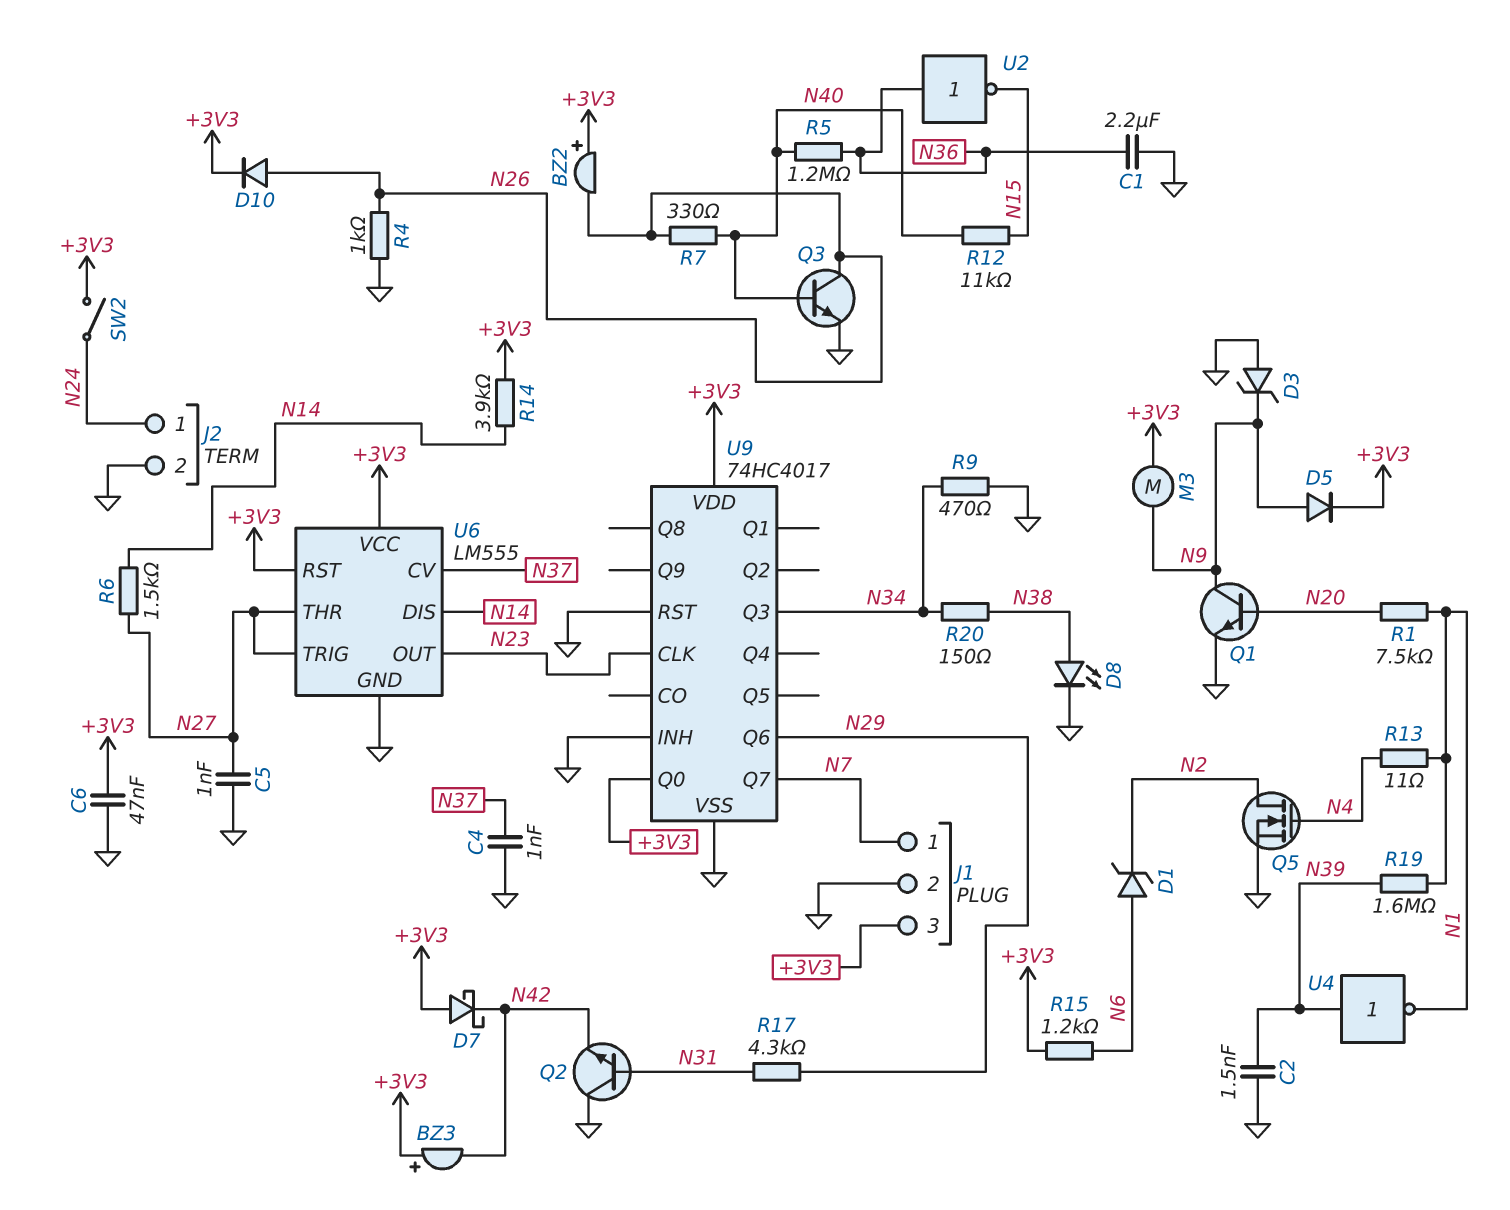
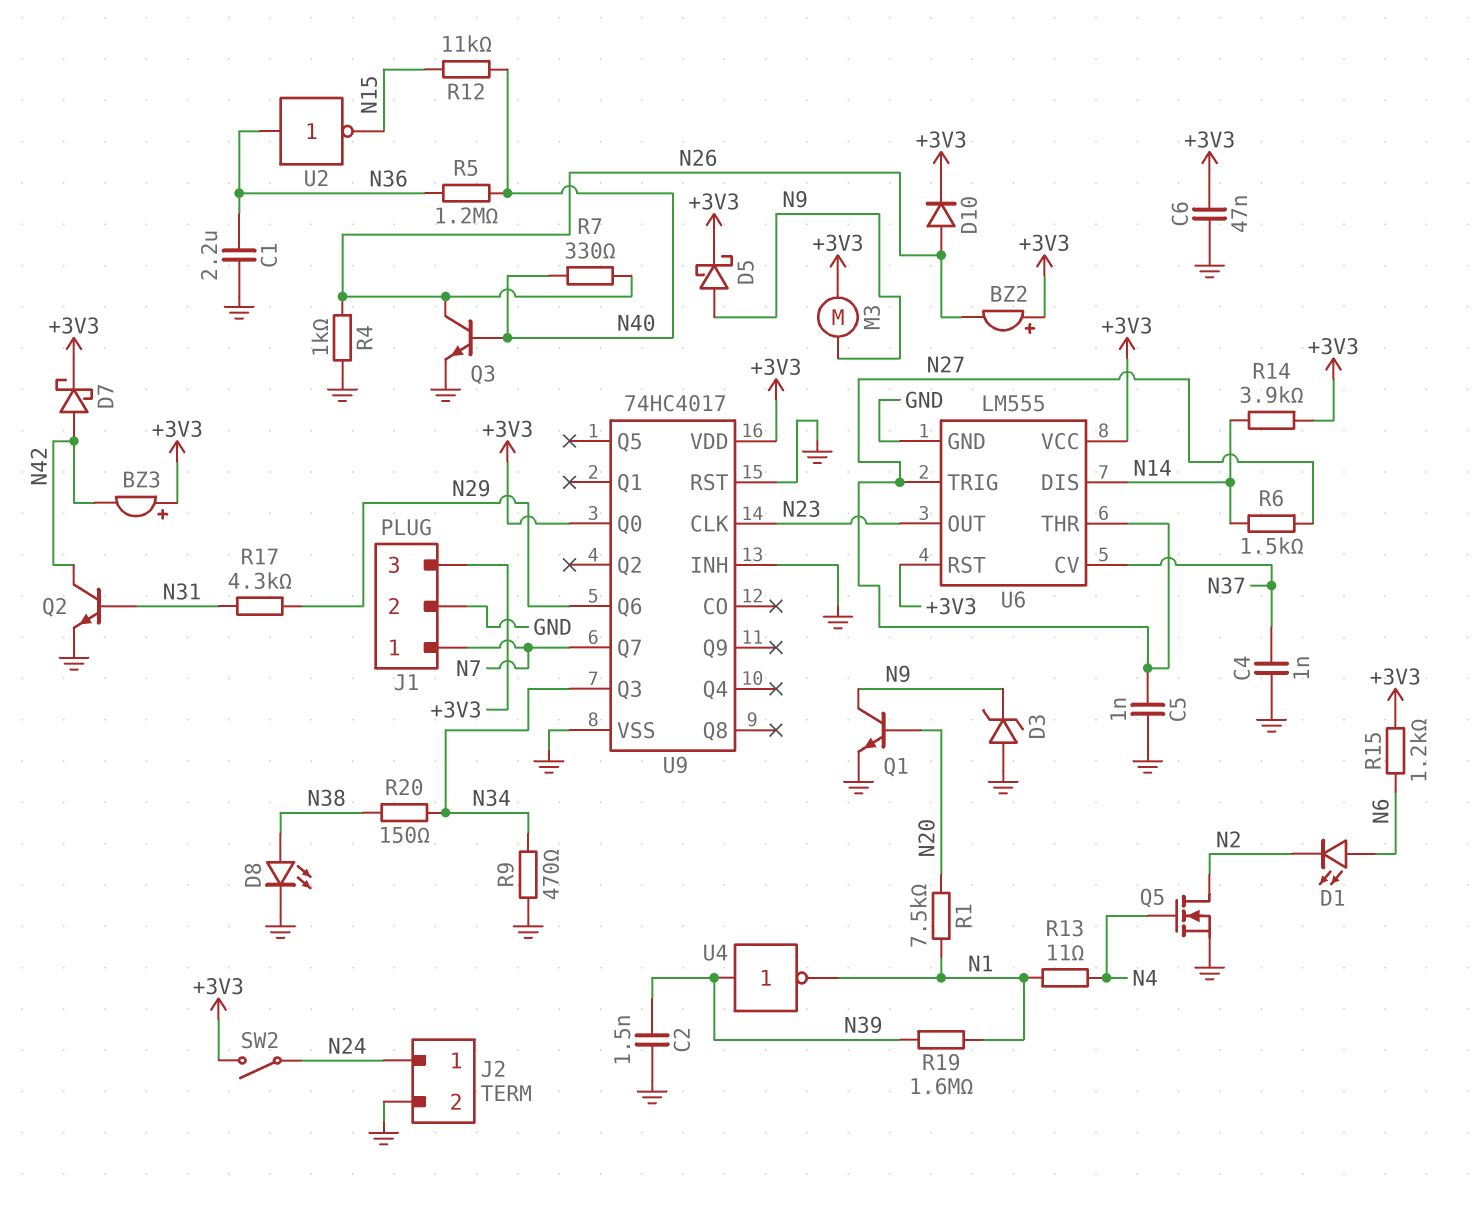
D1: zener (A N6, K N2) -> LED (A N6, K N2)
D5: diode (A N9, K +3V3) -> schottky (A N9, K +3V3)
D7: schottky (A +3V3, K N42) -> schottky (A N42, K +3V3)
Q2: NPN (B N31, C GND, E N42) -> NPN (B N31, C N42, E GND)

